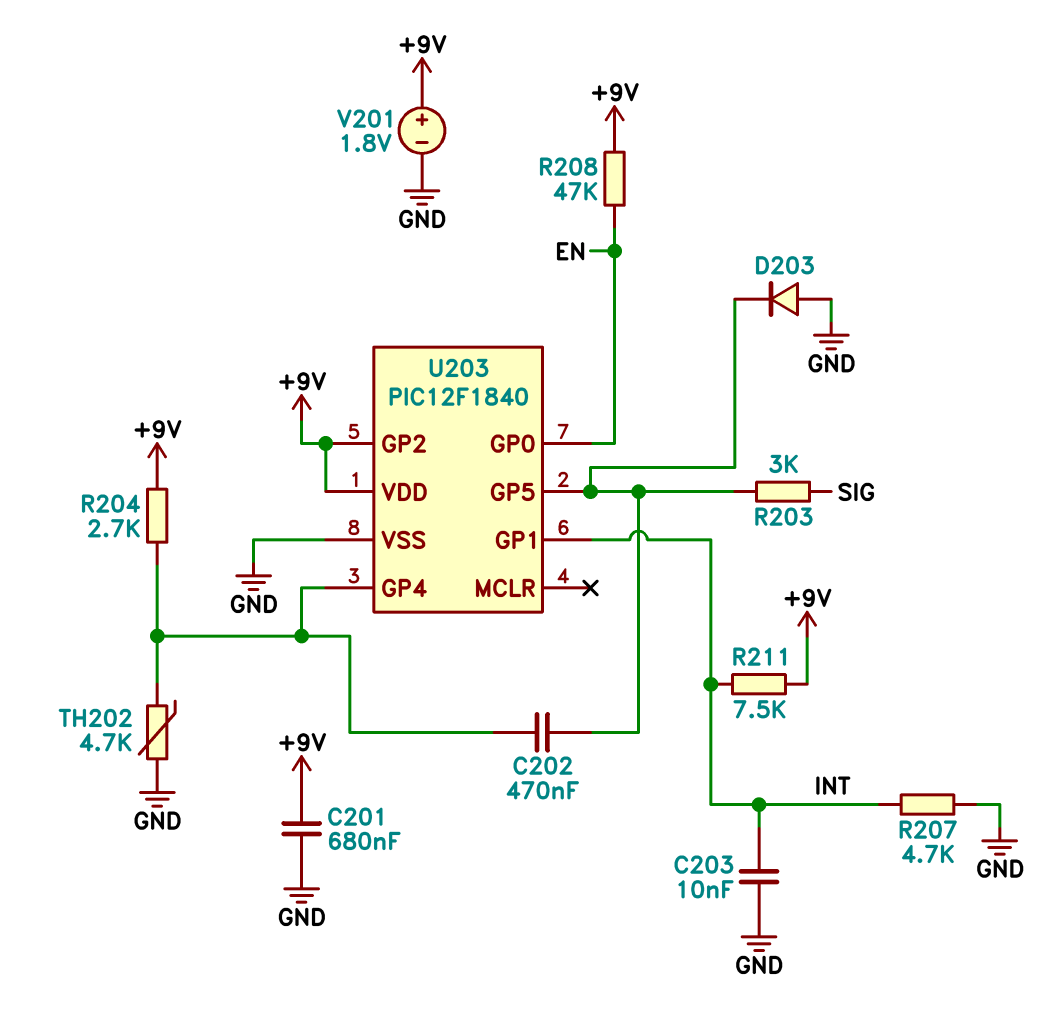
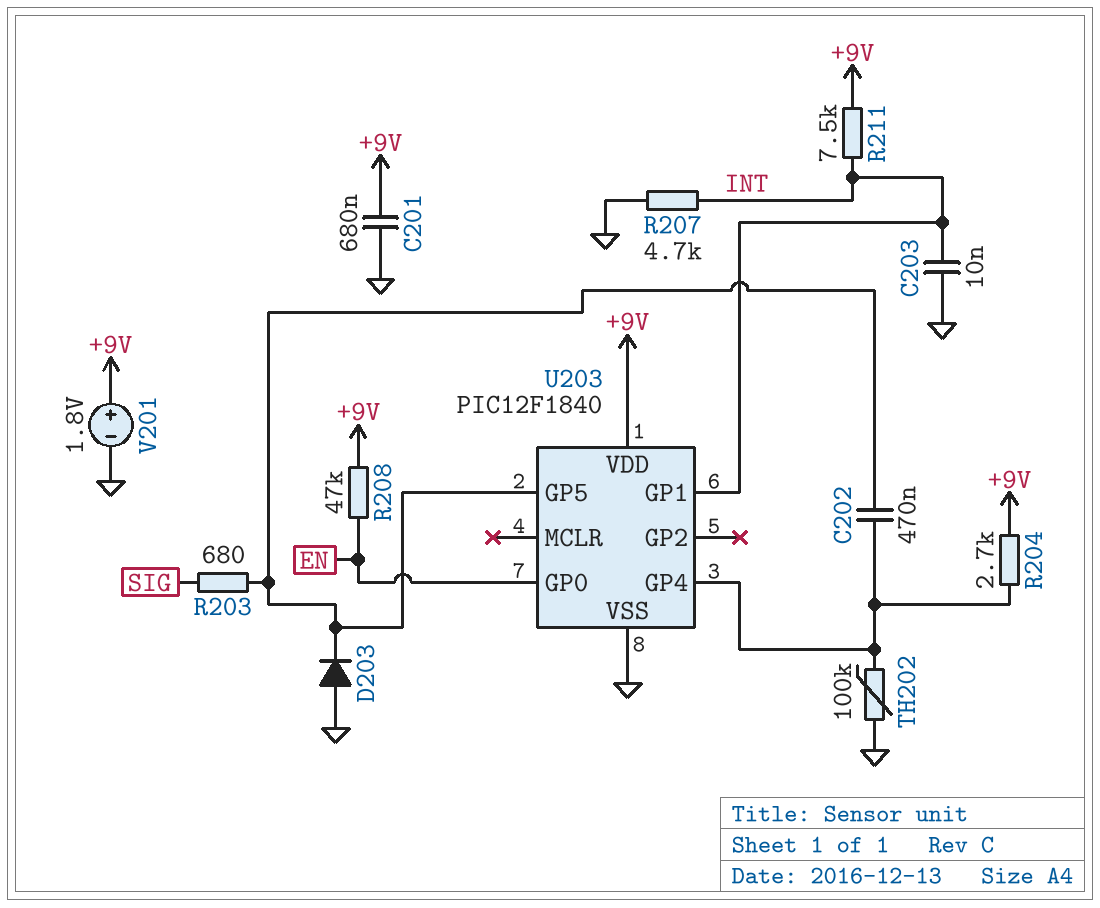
R203: 3k (SIG, U203/GP5) -> 680 (SIG, U203/GP5)
TH202: 4.7k (GND, U203/GP4) -> 100k (GND, U203/GP4)
U203 pin GP2: +9V -> none

